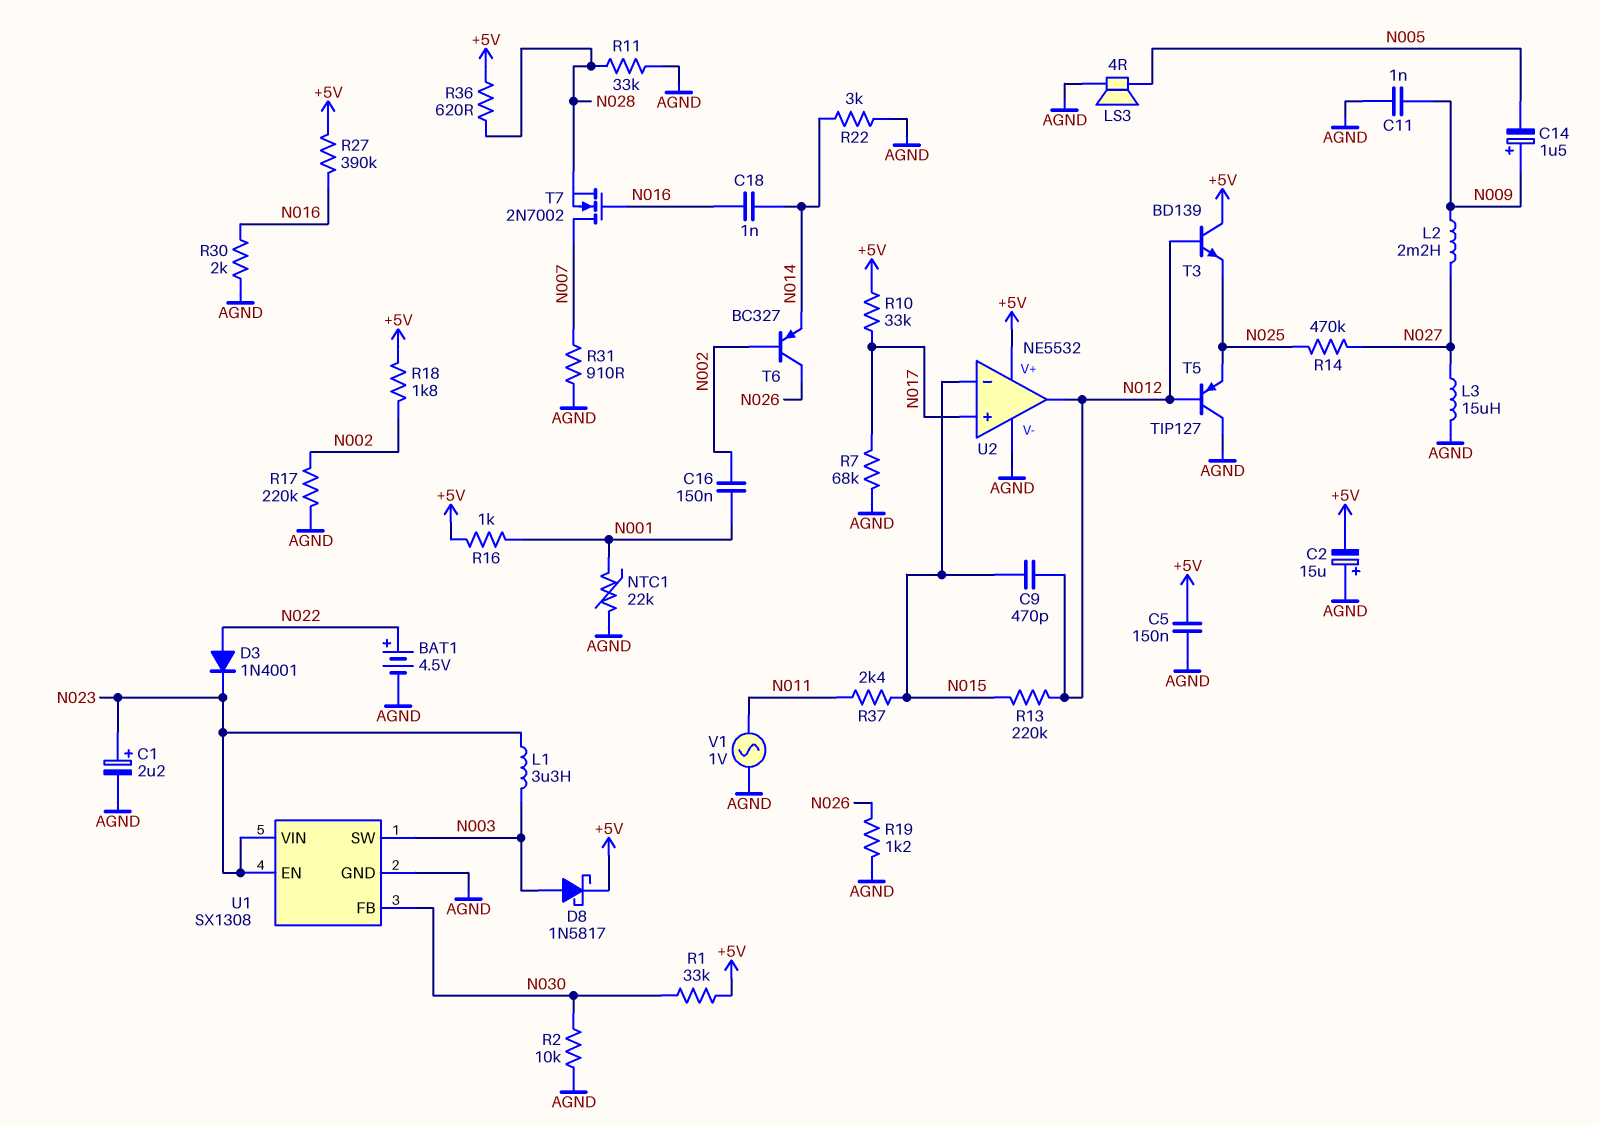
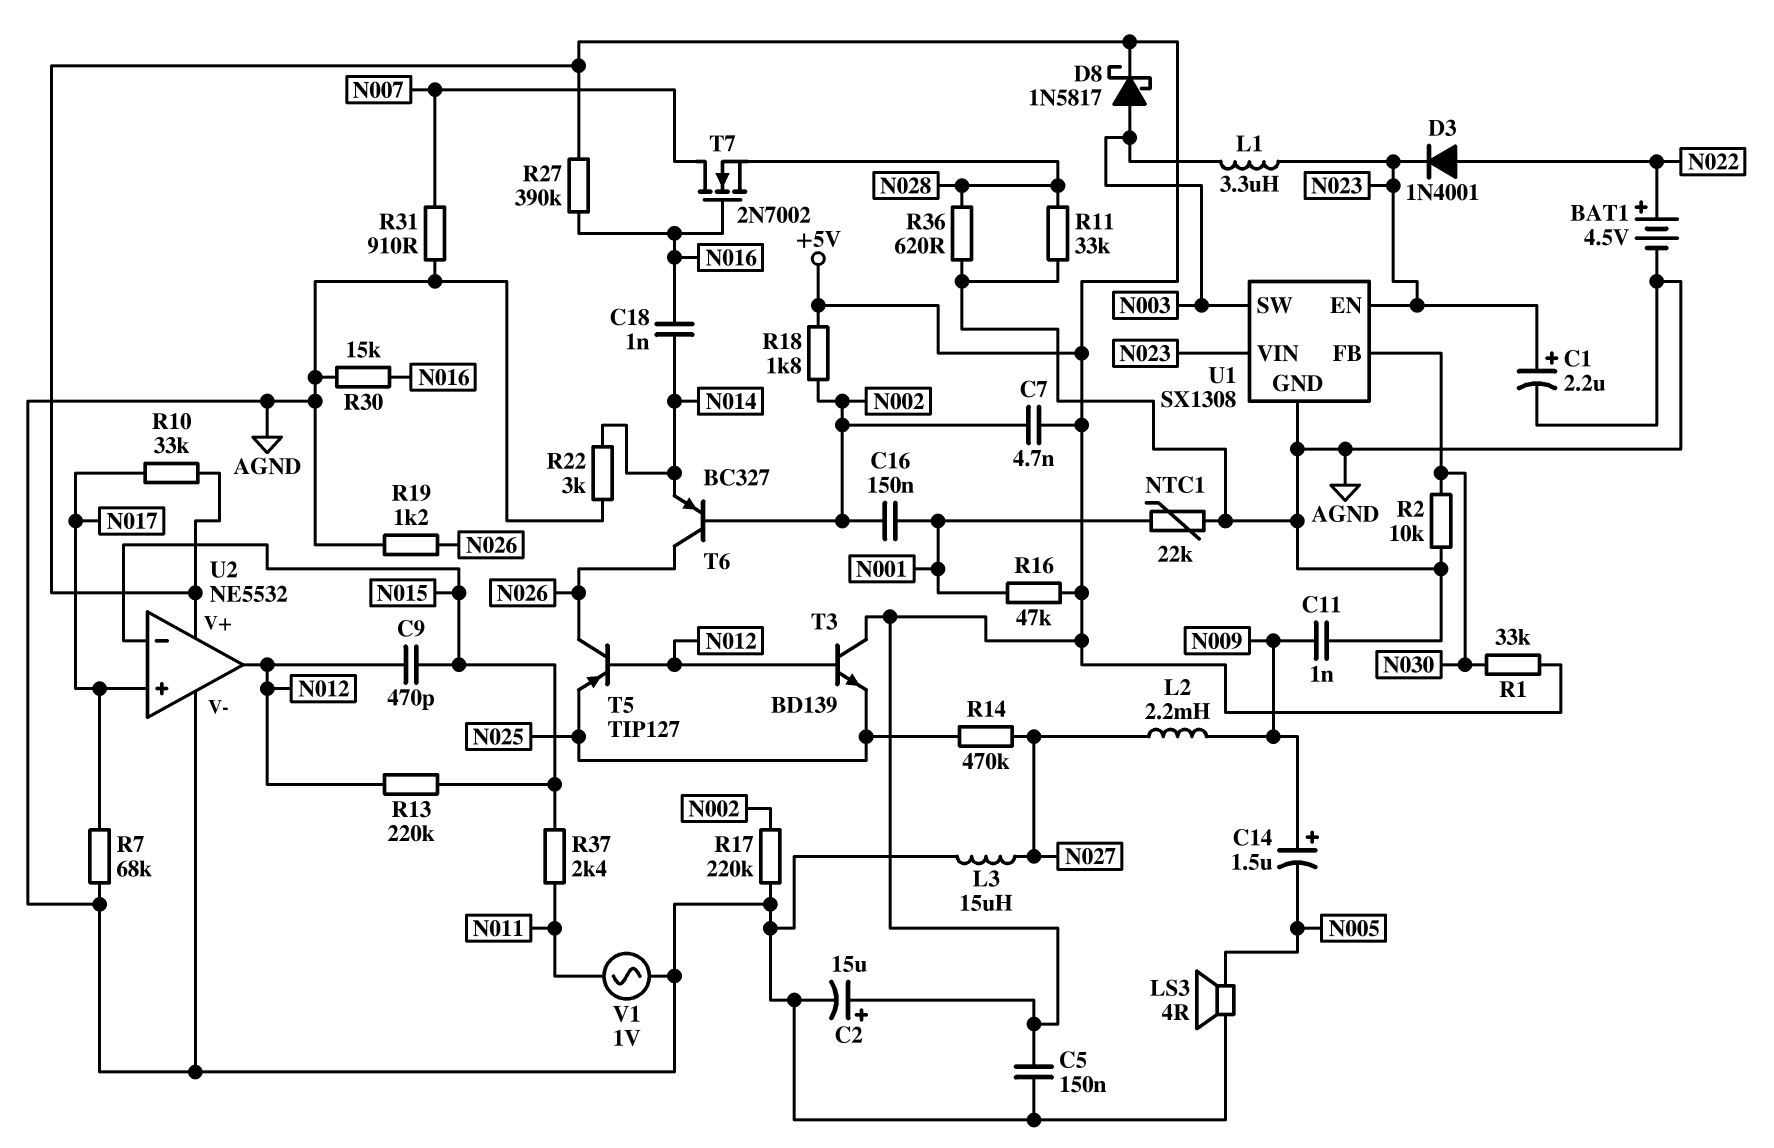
C2: 15uF (plus AGND, minus +5V) -> 15uF (plus +5V, minus AGND)
C7: none -> 4.7nF (+5V, N002)
R16: 1k (+5V, N001) -> 47k (+5V, N001)
R30: 2k (AGND, N016) -> 15k (AGND, N016)
R36: 620 (+5V, N028) -> 620 (AGND, N028)
T5: PNP TIP127 (B N012, C AGND, E N025) -> PNP TIP127 (B N012, C N026, E N025)

